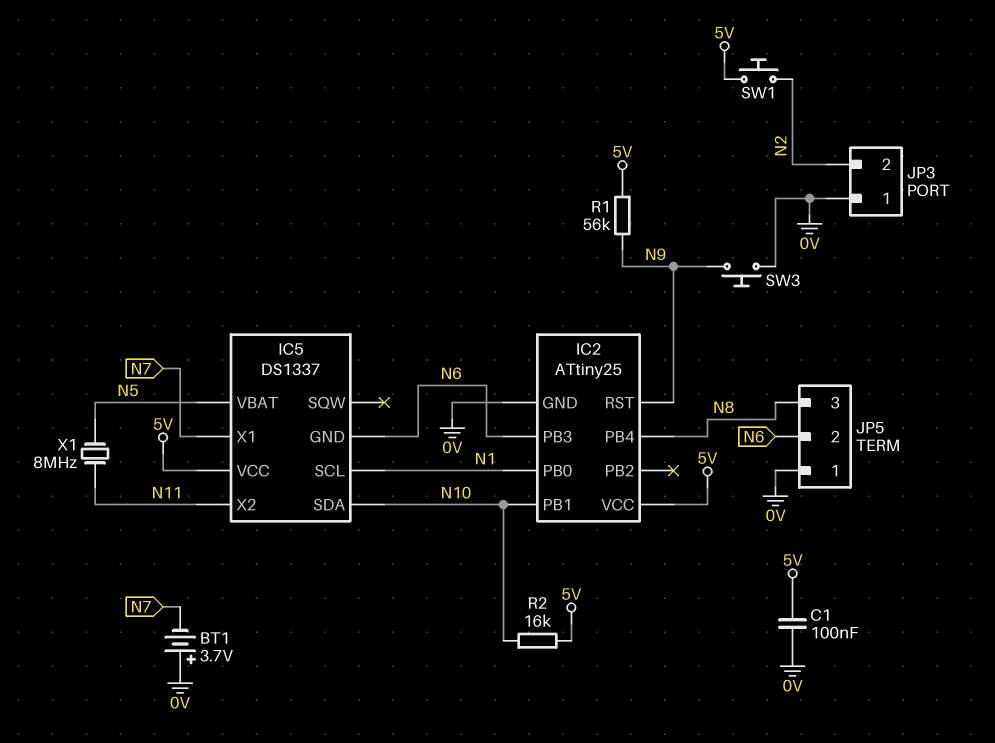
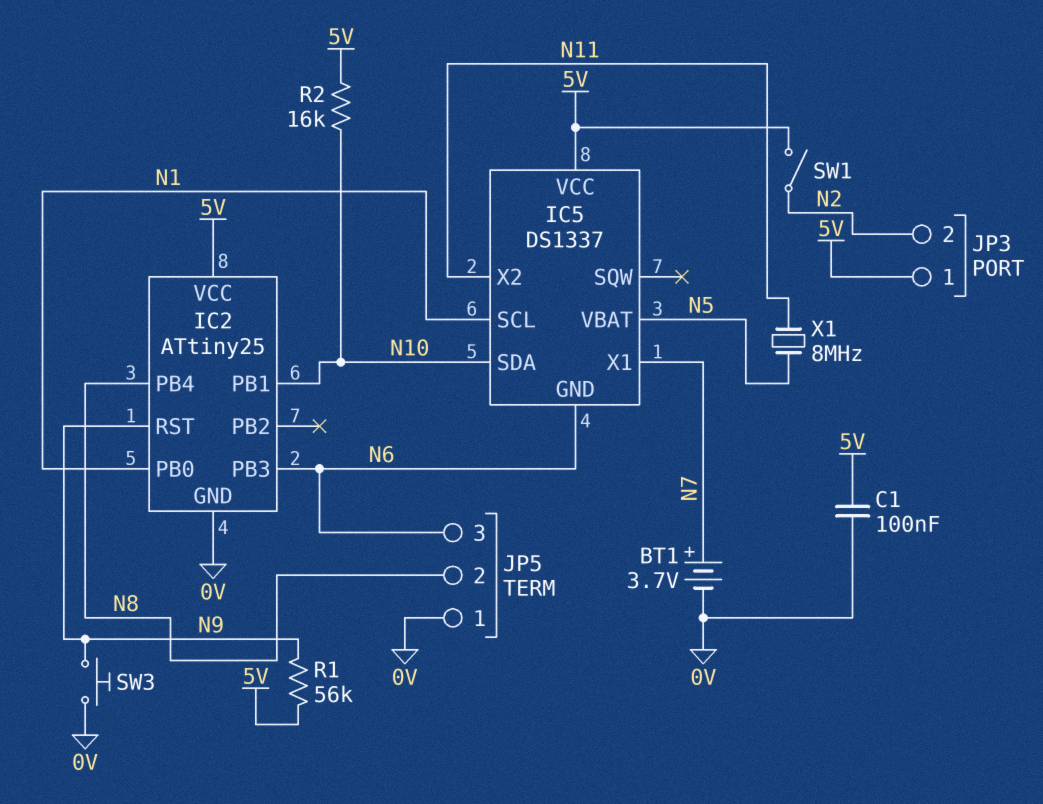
BT1: 3.7V (plus 0V, minus N7) -> 3.7V (plus N7, minus 0V)
JP3 pin 1: 0V -> 5V
JP5 pin 2: N6 -> N8
JP5 pin 3: N8 -> N6
SW1: button (5V, N2) -> switch (5V, N2)

